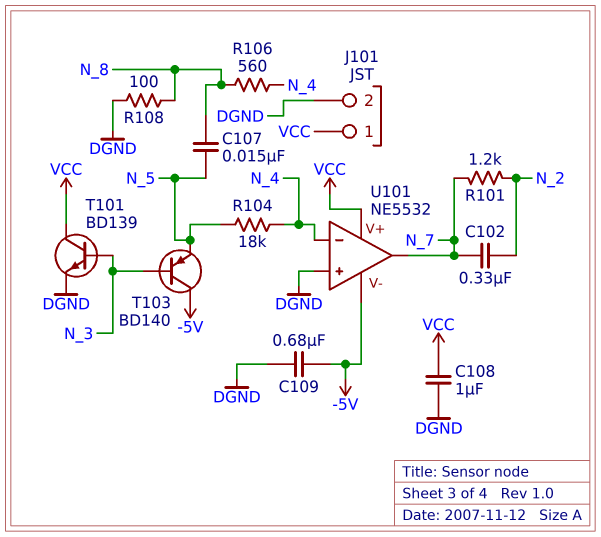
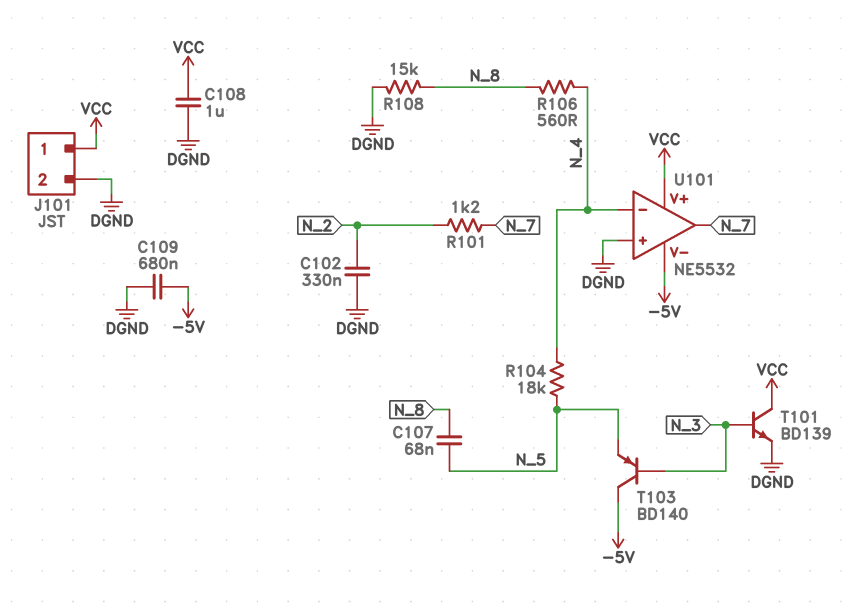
C102: 330nF (N_2, N_7) -> 330nF (DGND, N_2)
C107: 15nF (N_5, N_8) -> 68nF (N_5, N_8)
R108: 100 (DGND, N_8) -> 15k (DGND, N_8)

